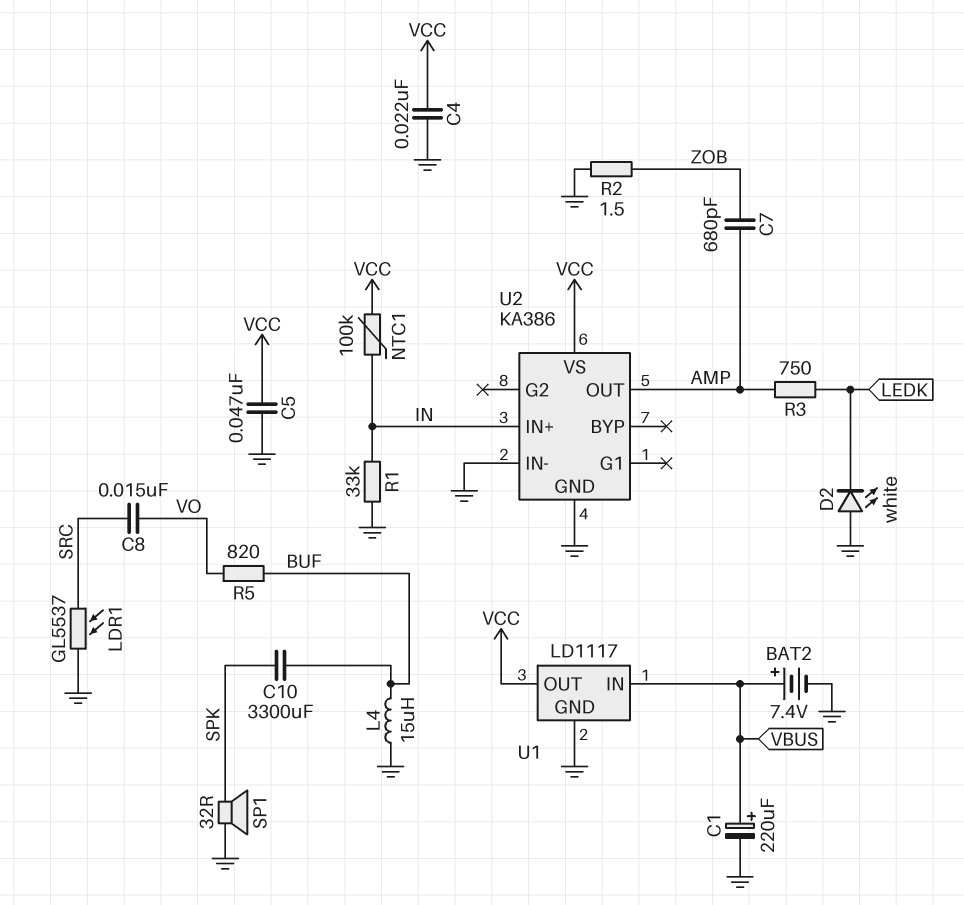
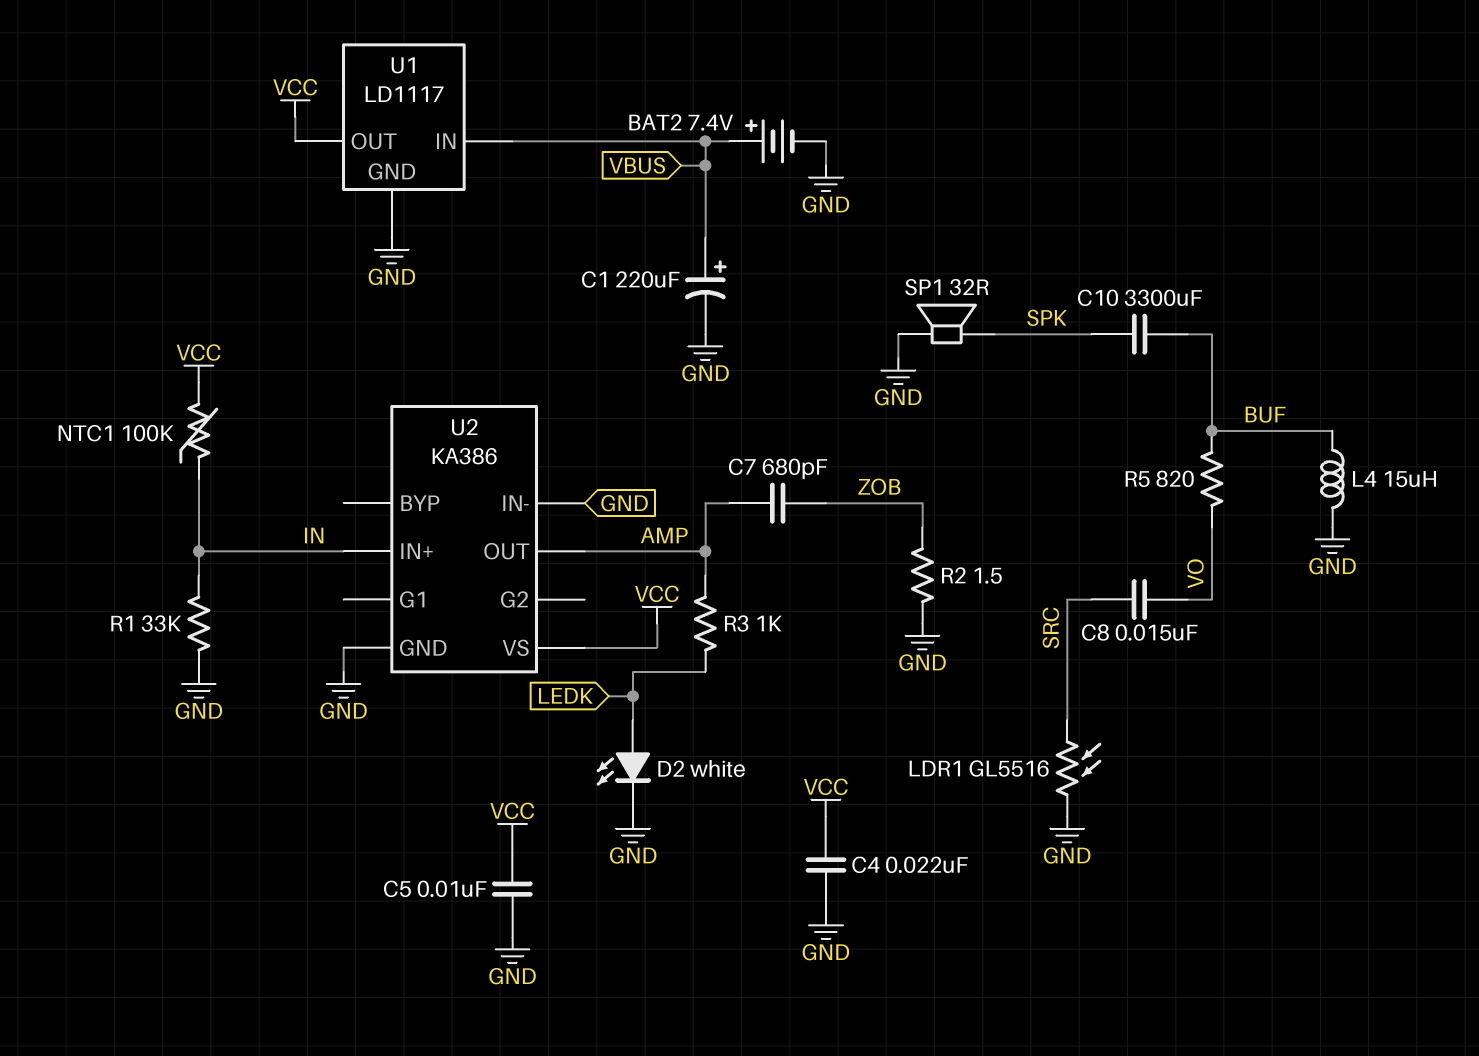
C5: 47nF (GND, VCC) -> 10nF (GND, VCC)
D2: LED white (A GND, K LEDK) -> LED white (A LEDK, K GND)
LDR1: GL5537 (GND, SRC) -> GL5516 (GND, SRC)
R3: 750 (AMP, LEDK) -> 1k (AMP, LEDK)

